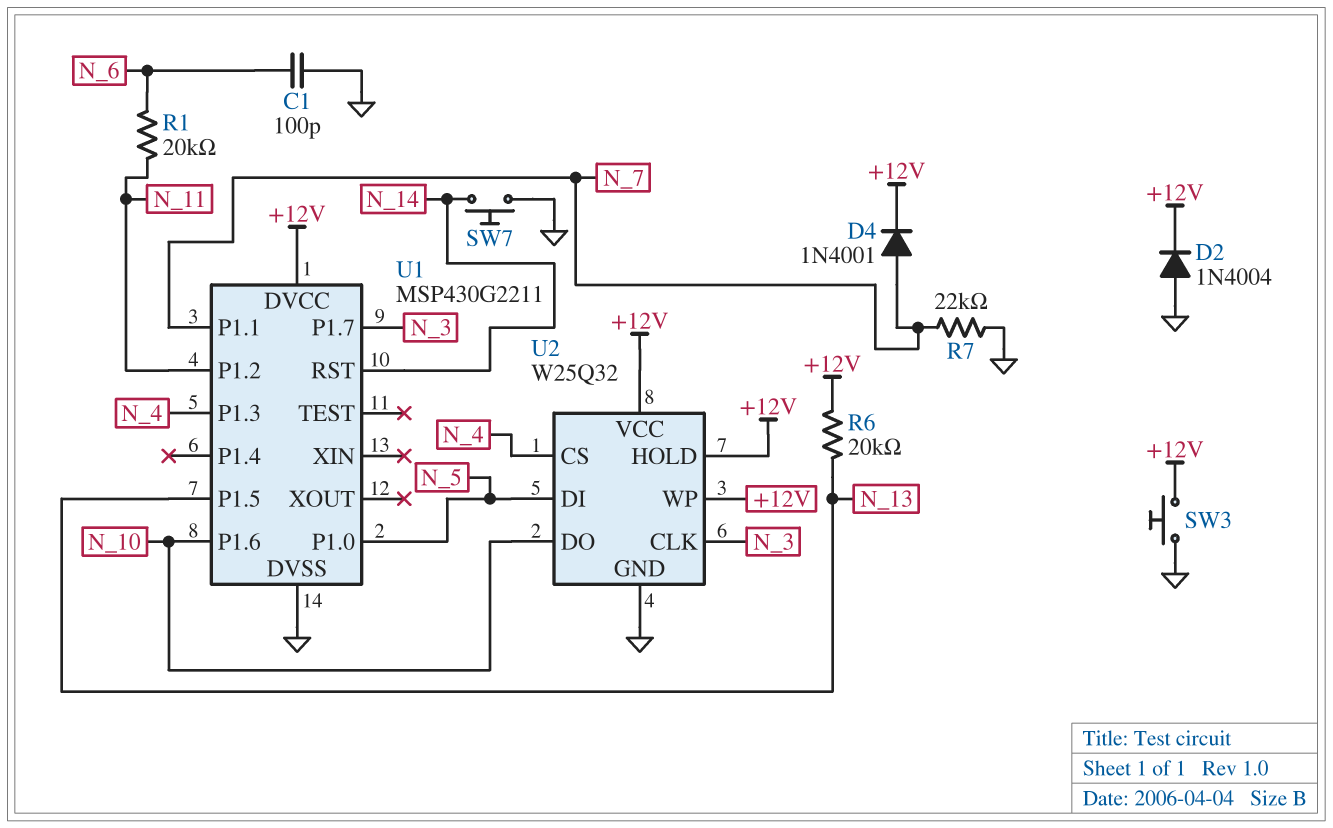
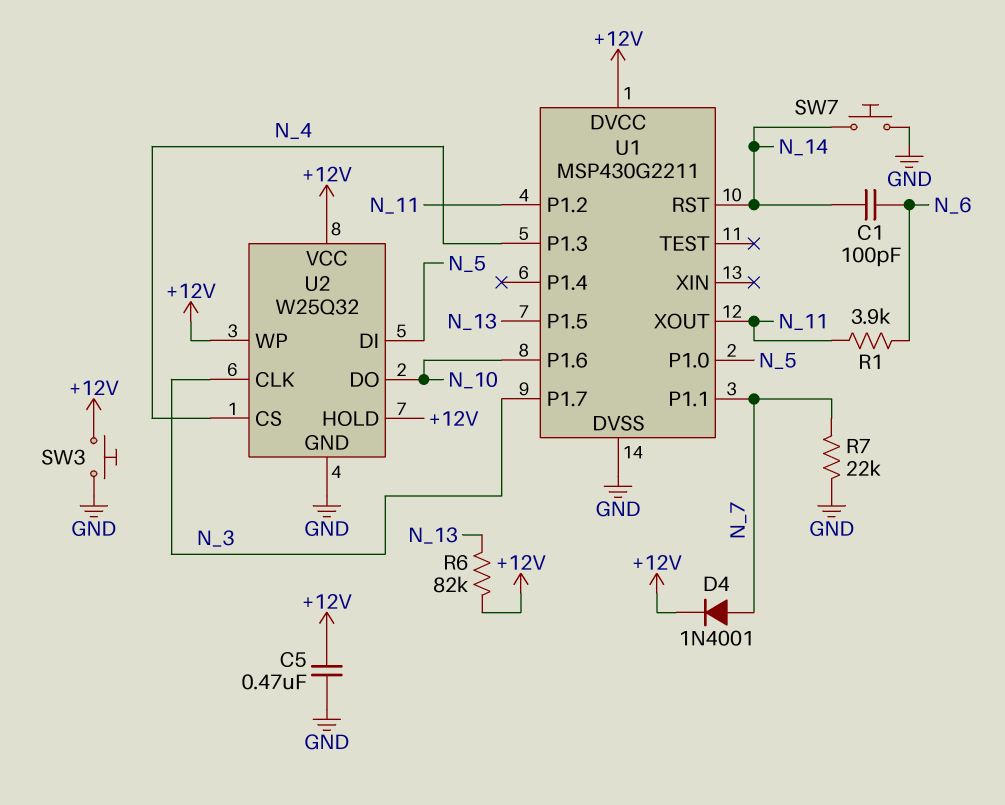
C1: 100pF (GND, N_6) -> 100pF (N_6, N_14)
C5: none -> 470nF (+12V, GND)
D2: diode 1N4004 (A GND, K +12V) -> none
R1: 20k (N_6, N_11) -> 3.9k (N_6, N_11)
R6: 20k (+12V, N_13) -> 82k (+12V, N_13)
U1 pin XOUT: none -> N_11

